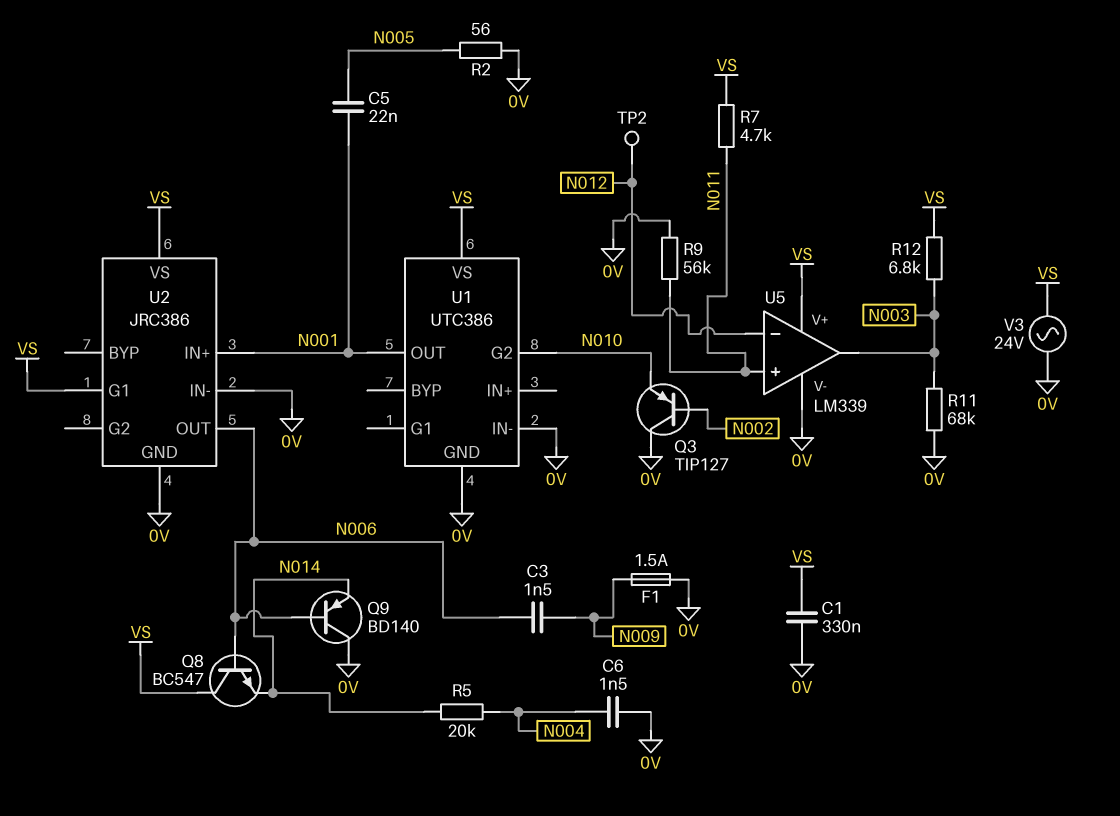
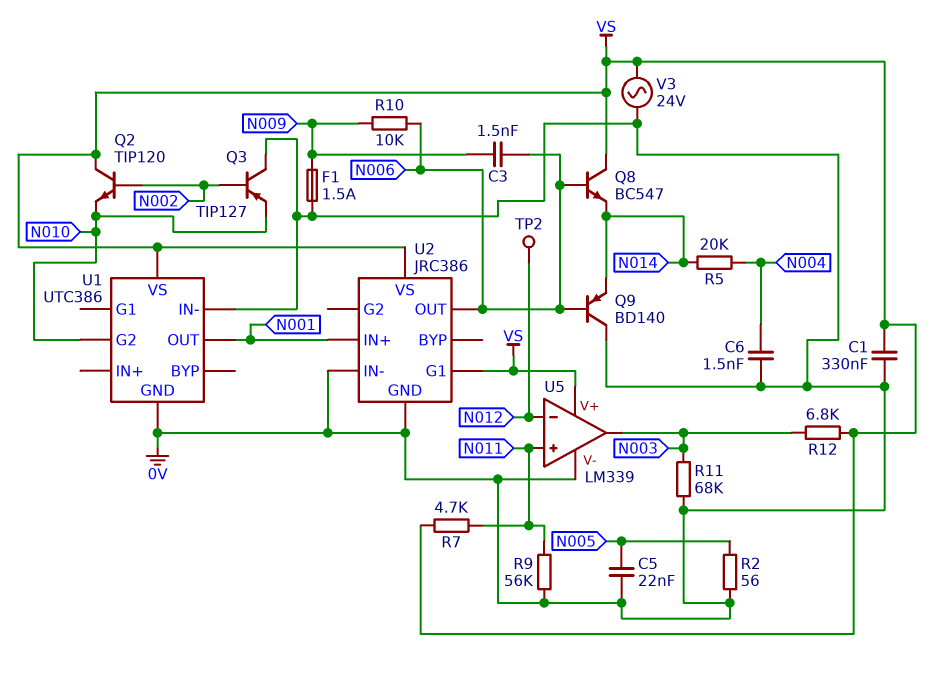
C5: 22nF (N001, N005) -> 22nF (0V, N005)
Q2: none -> NPN TIP120 (B N002, C VS, E N010)
R10: none -> 10k (N006, N009)

